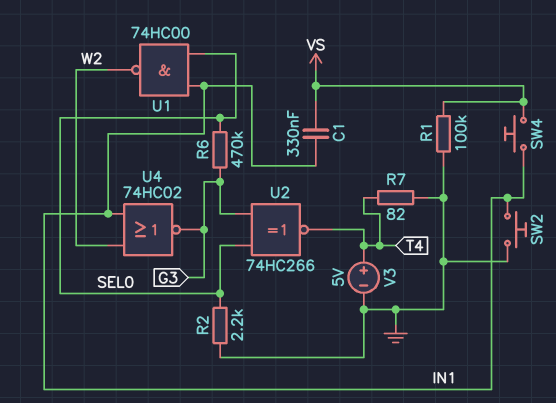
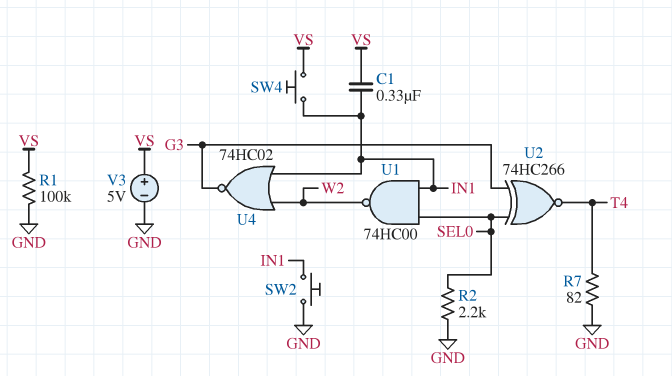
R6: 470k (G3, SEL0) -> none
V3: 5V (plus T4, minus GND) -> 5V (plus VS, minus GND)

